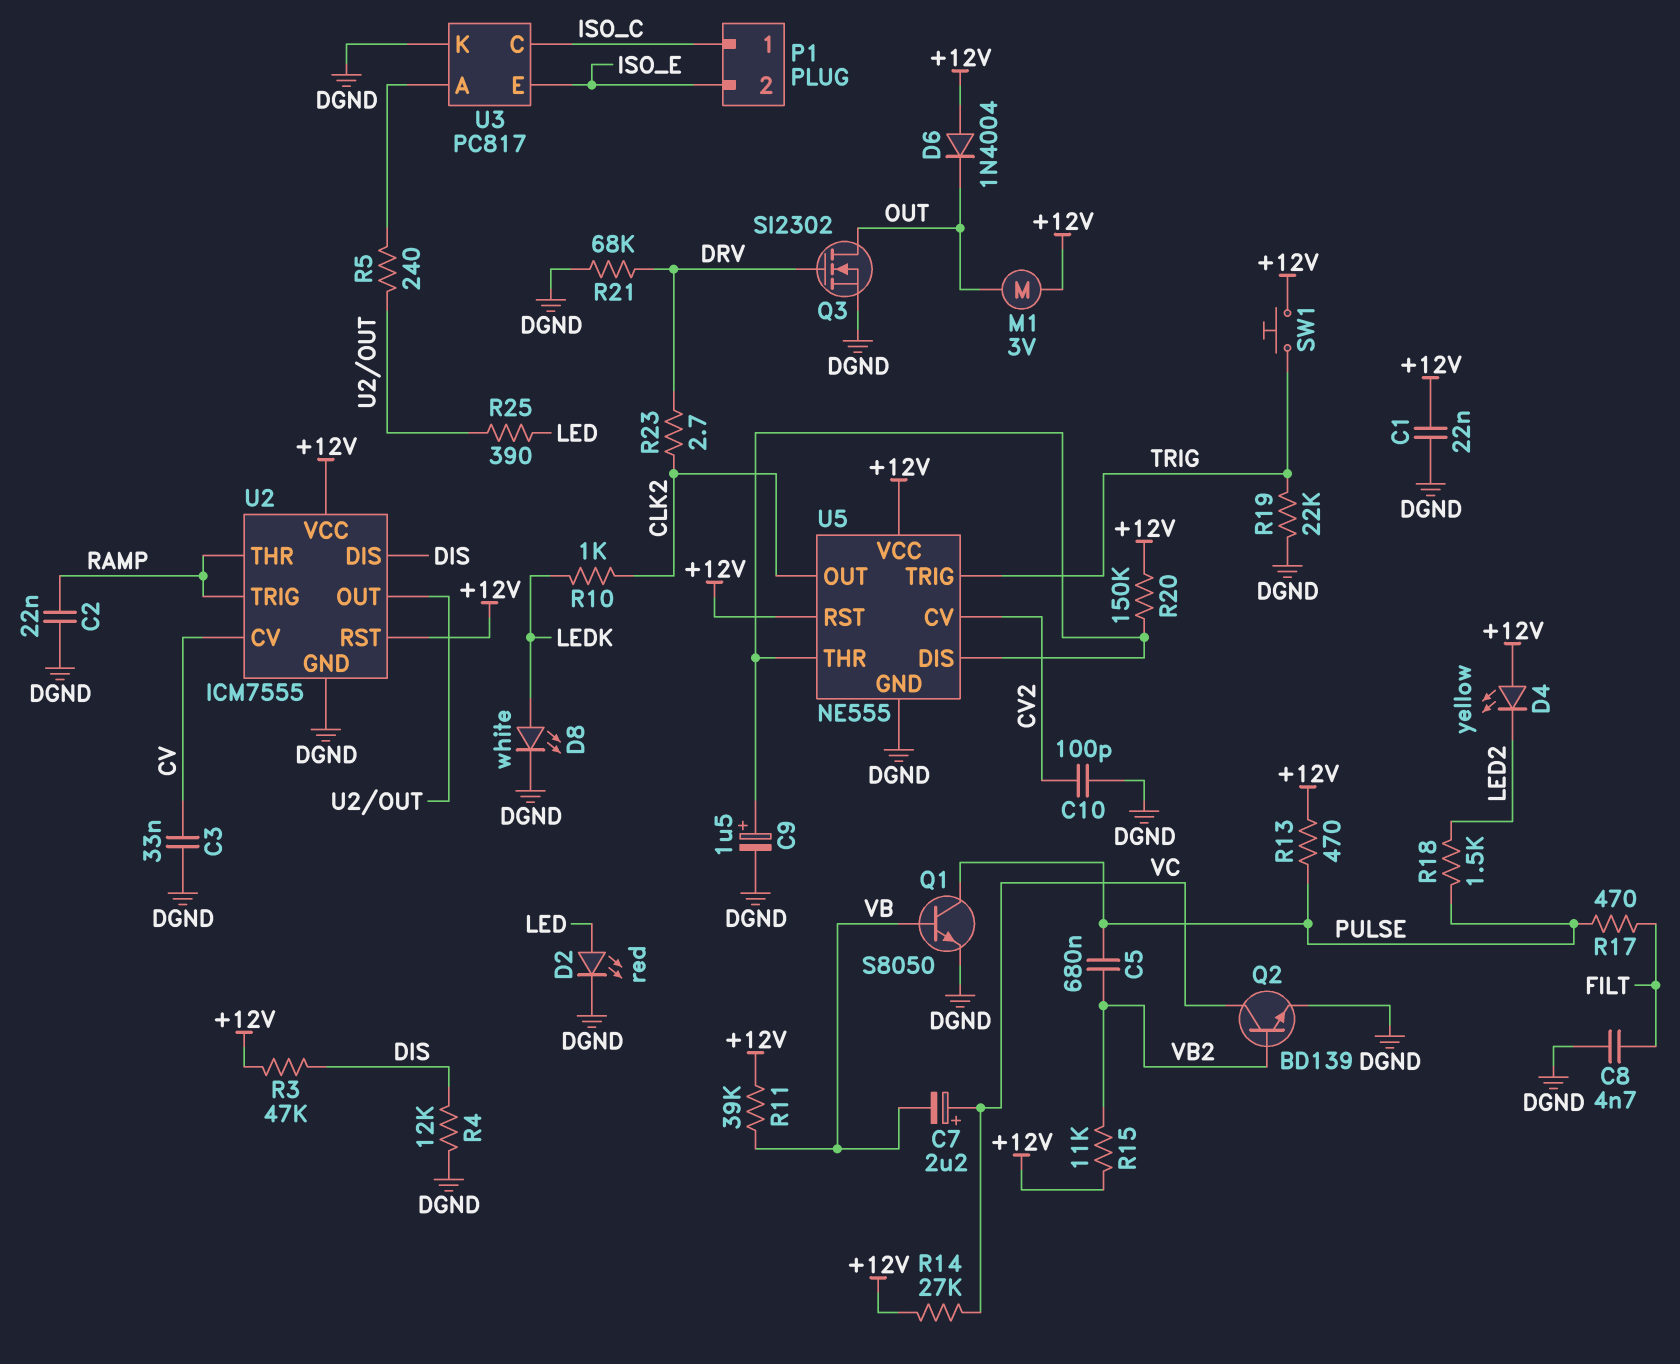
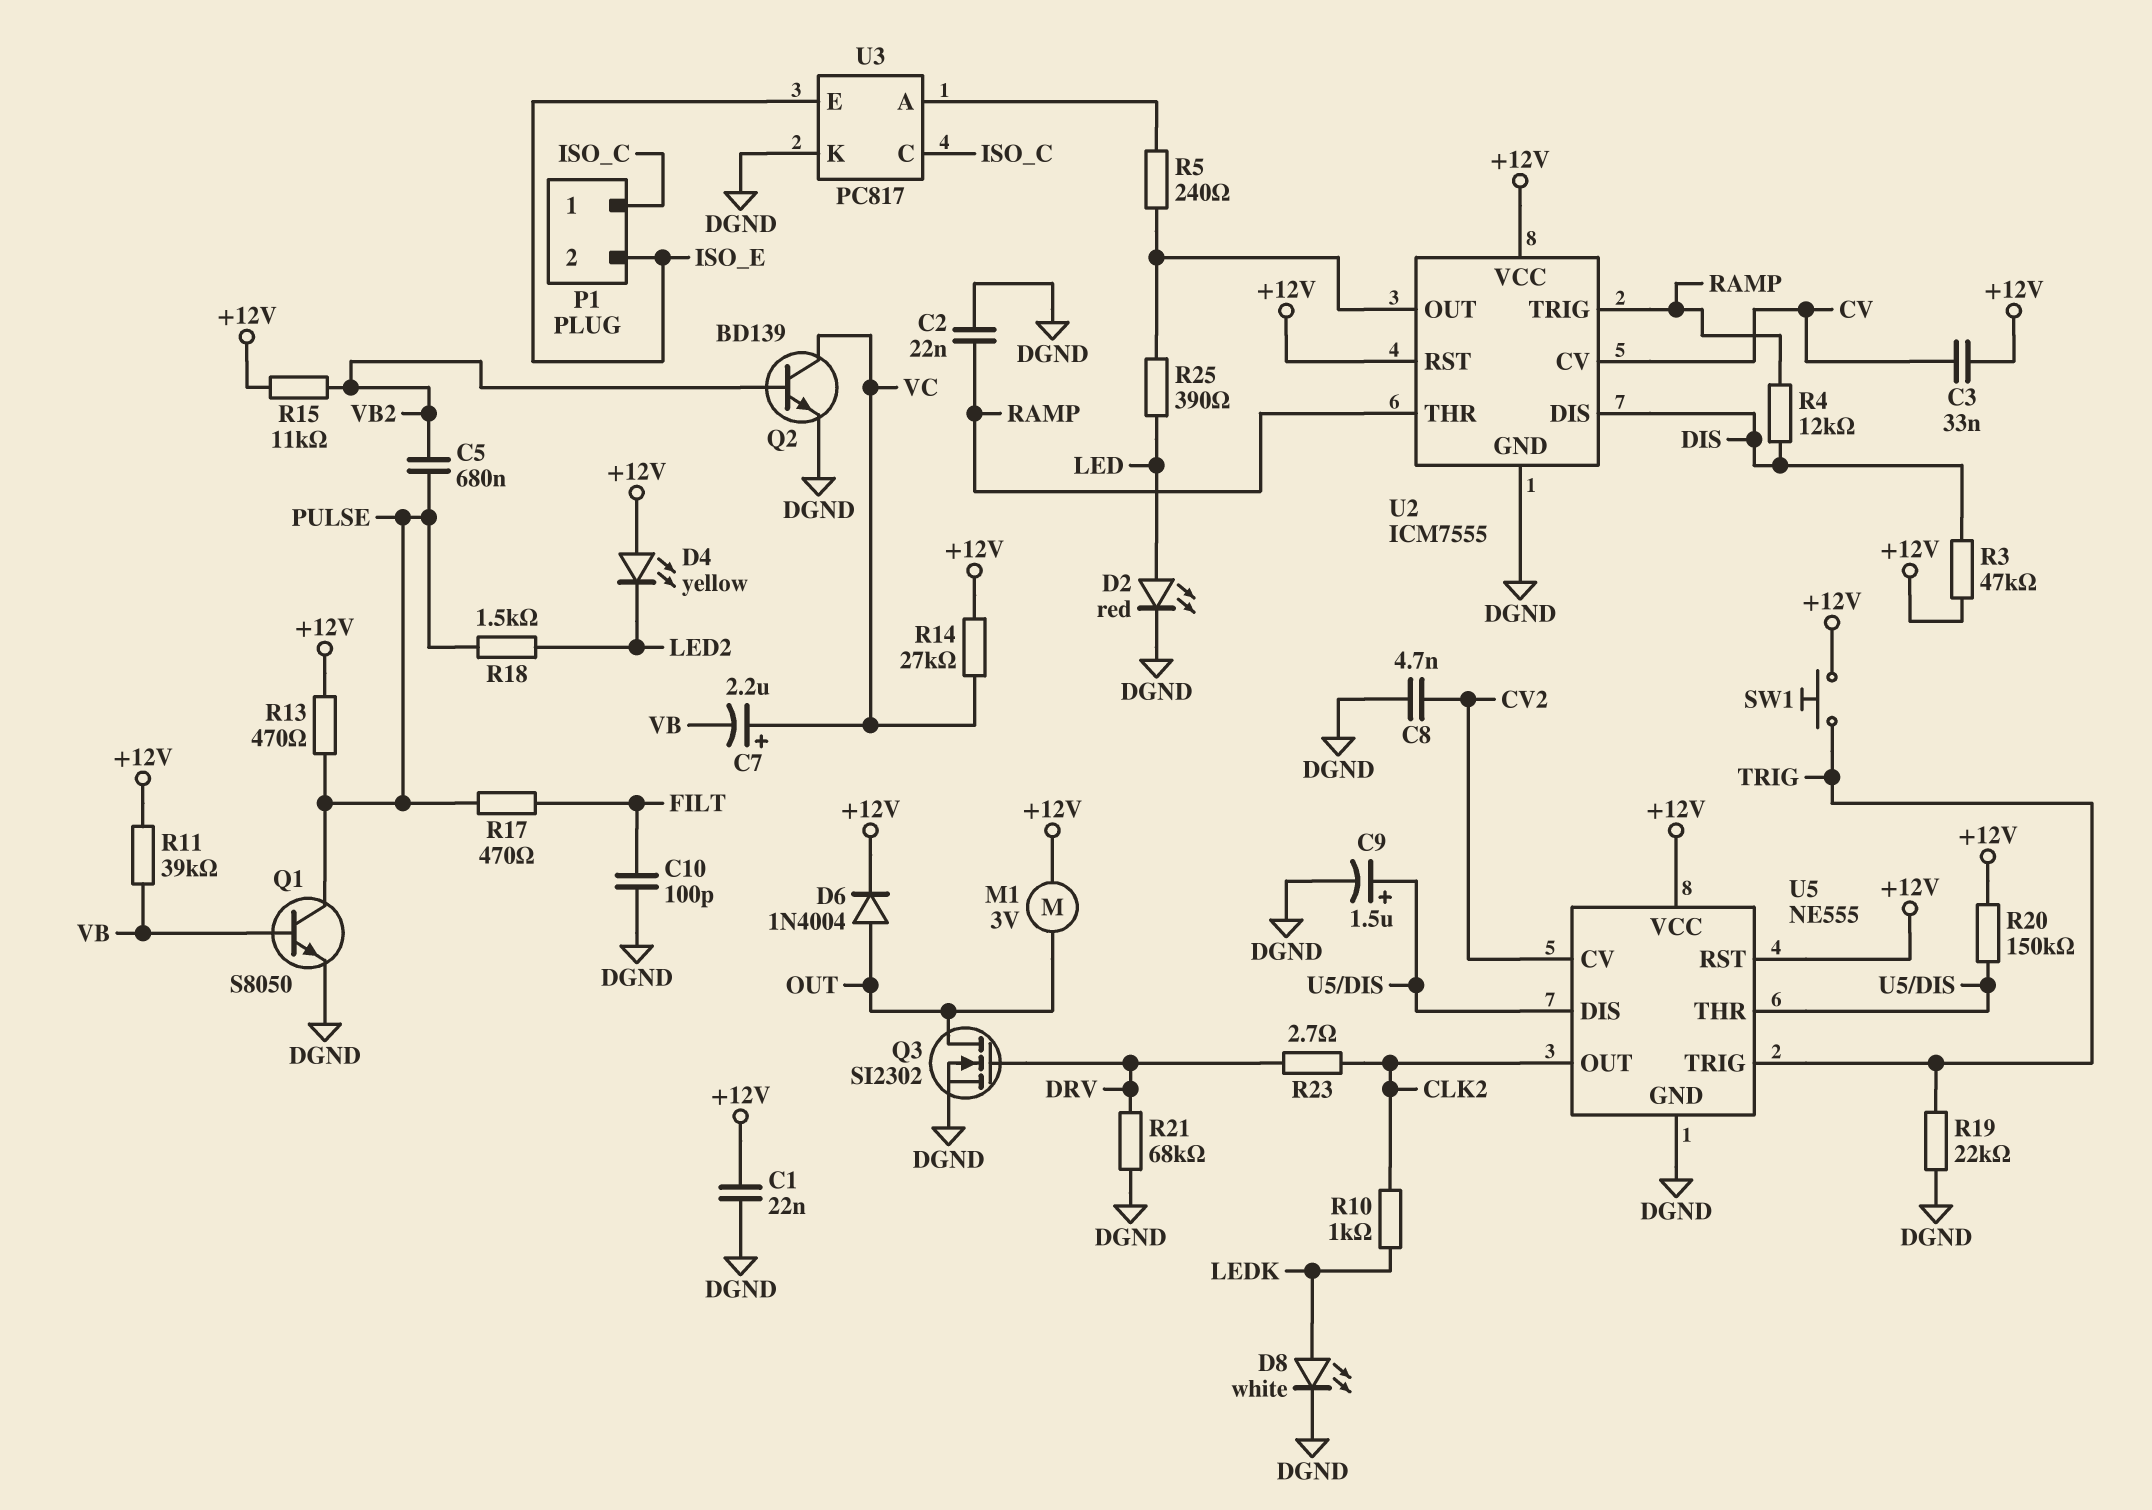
C3: 33nF (CV, DGND) -> 33nF (+12V, CV)
C8: 4.7nF (DGND, FILT) -> 4.7nF (CV2, DGND)
C10: 100pF (CV2, DGND) -> 100pF (DGND, FILT)
D6: diode 1N4004 (A +12V, K OUT) -> diode 1N4004 (A OUT, K +12V)
R4: 12k (DGND, DIS) -> 12k (DIS, RAMP)

